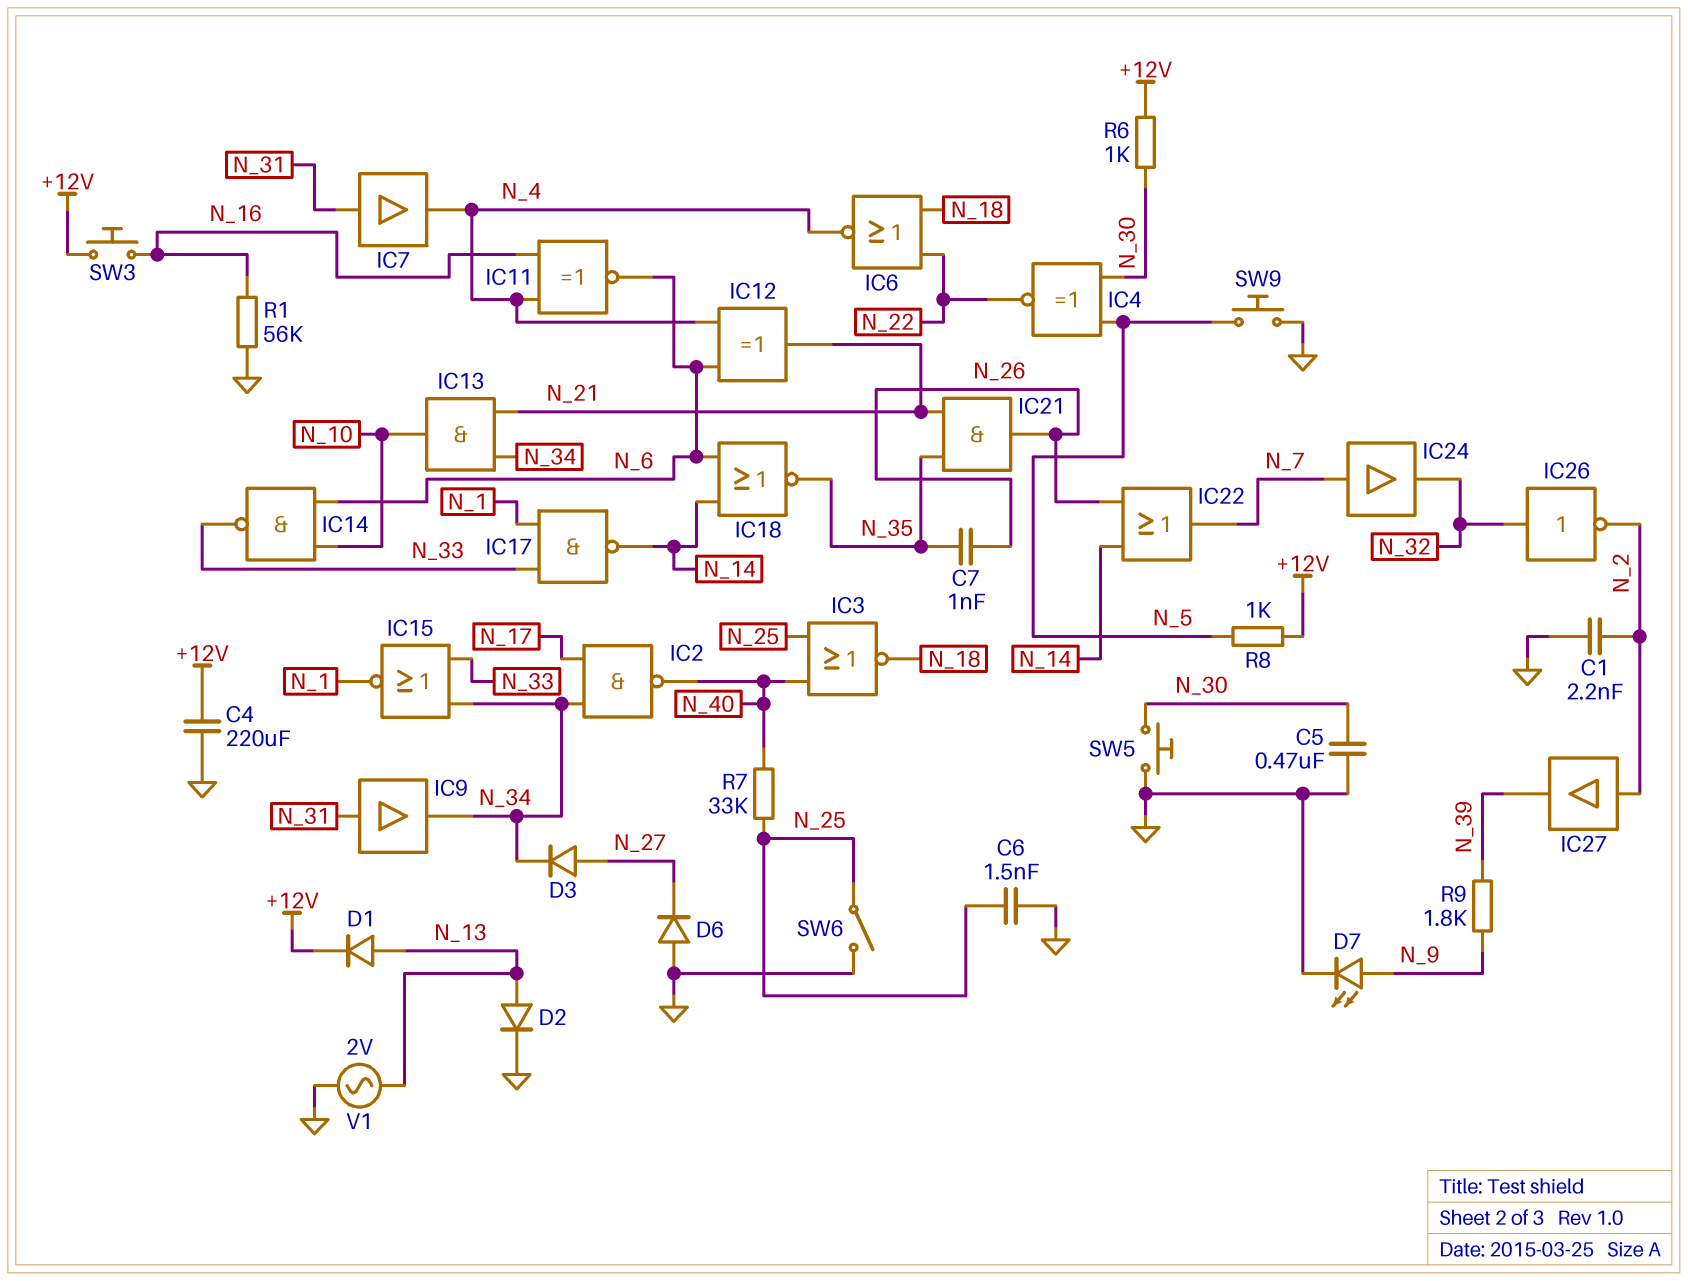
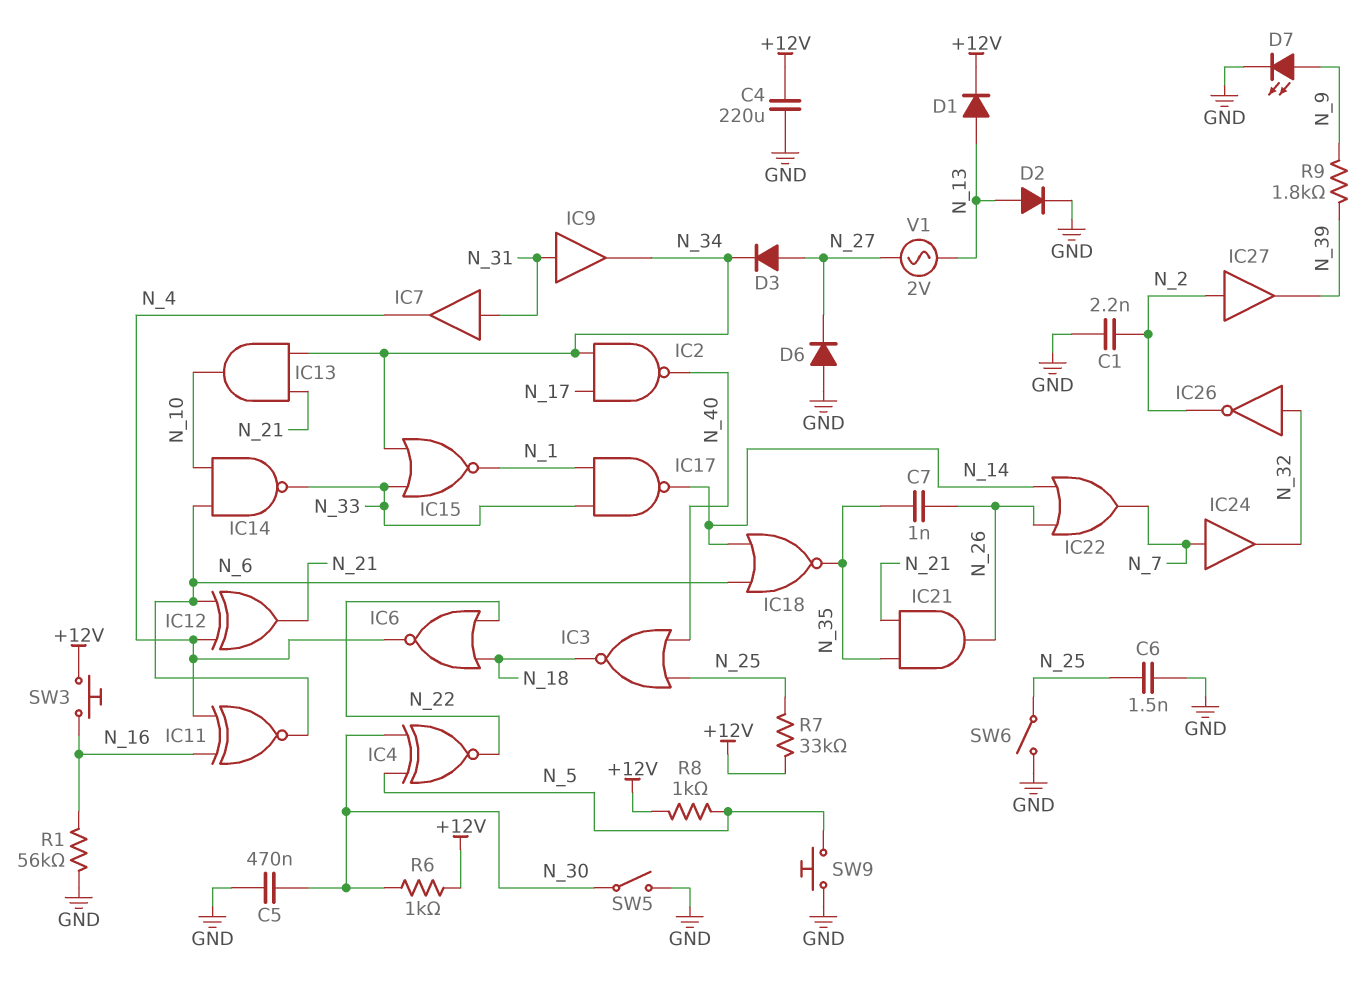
R7: 33k (N_25, N_40) -> 33k (+12V, N_25)
SW5: button (GND, N_30) -> switch (GND, N_30)
V1: AC 2V (GND, N_13) -> AC 2V (N_13, N_27)

